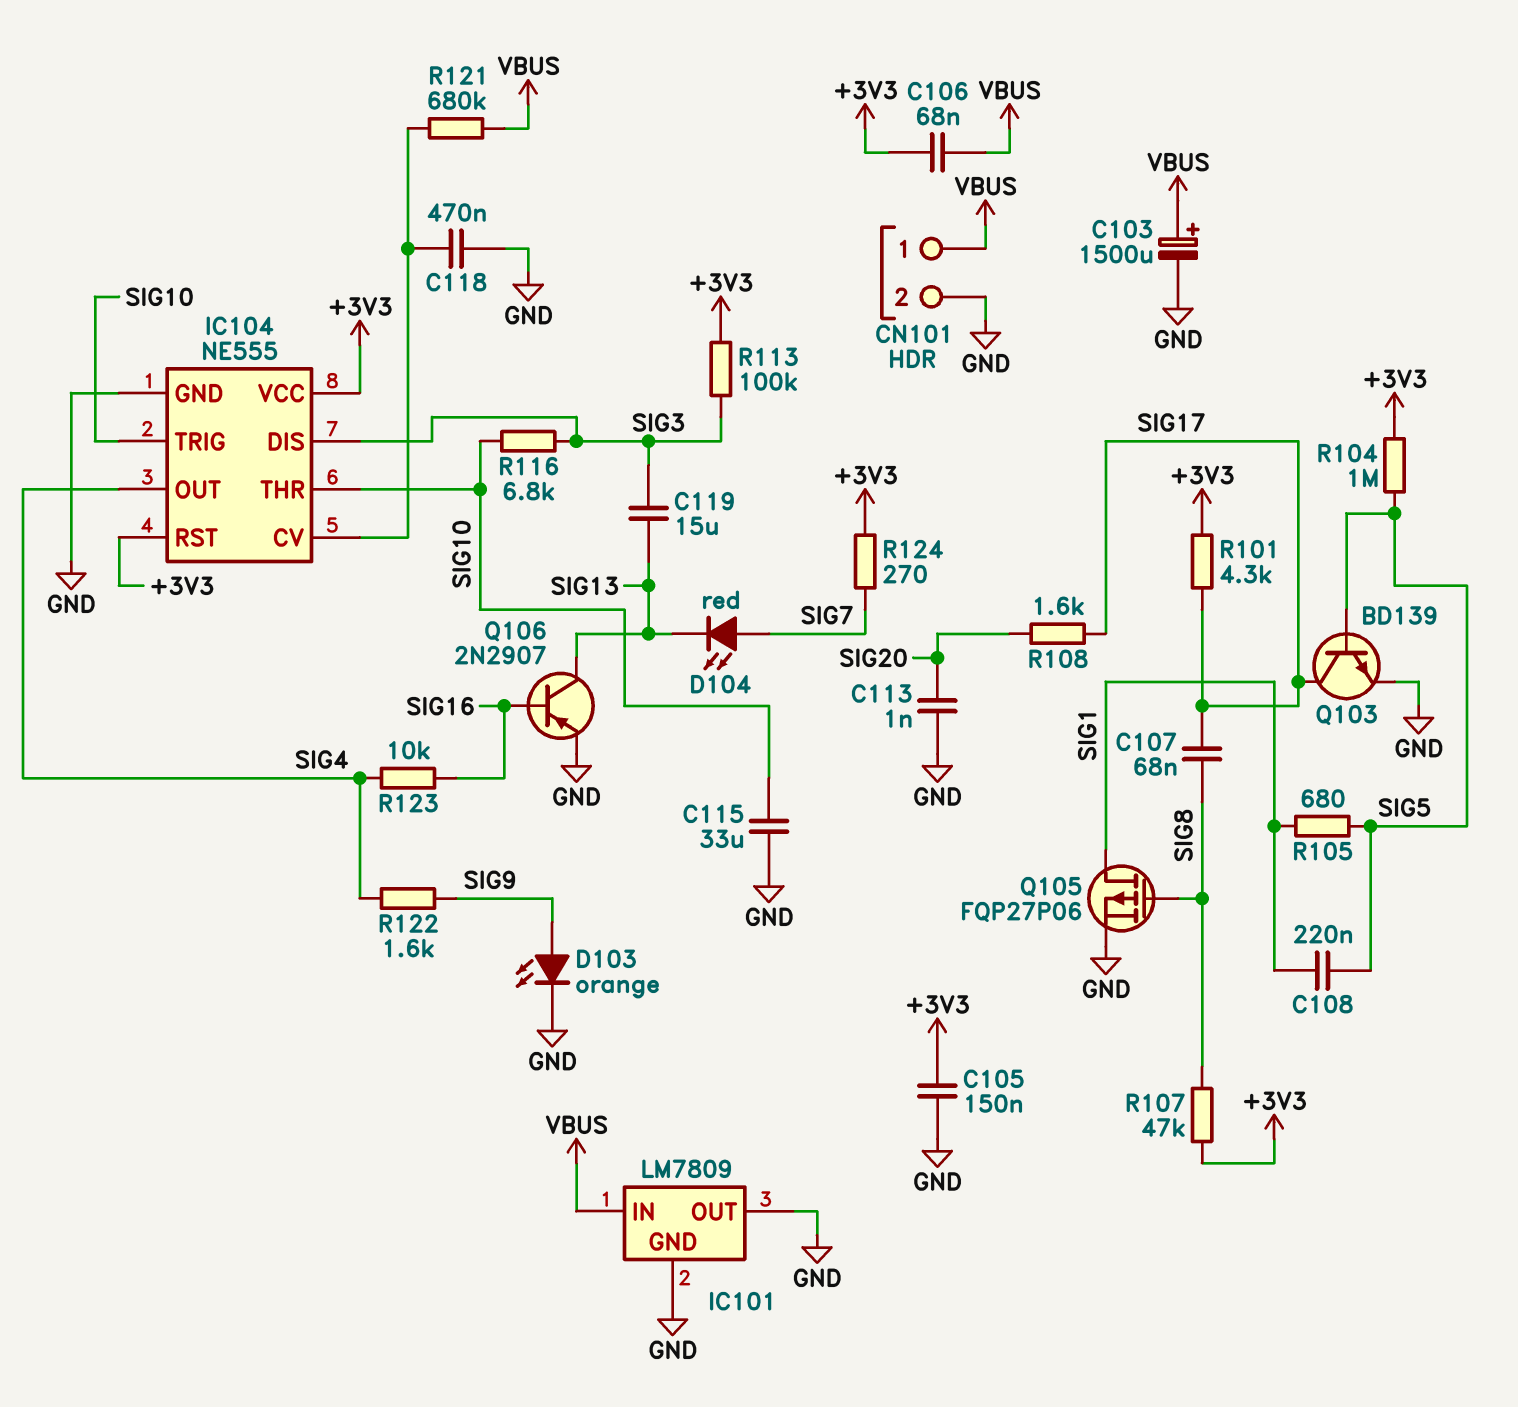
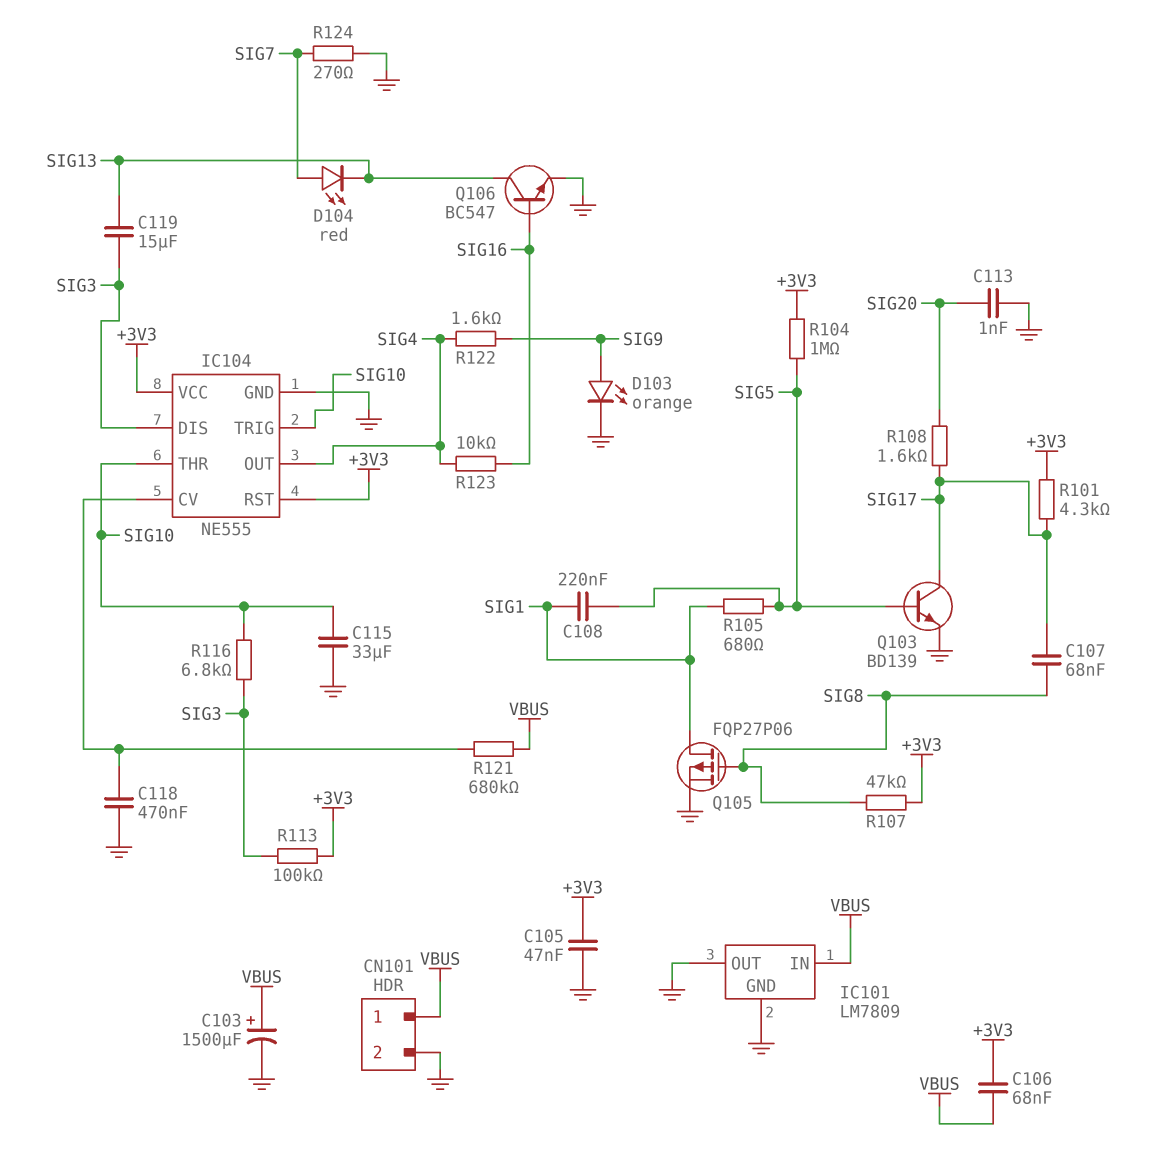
C105: 150nF (+3V3, GND) -> 47nF (+3V3, GND)
Q106: PNP 2N2907 (B SIG16, C SIG13, E GND) -> NPN BC547 (B SIG16, C SIG13, E GND)
R124: 270 (+3V3, SIG7) -> 270 (GND, SIG7)

